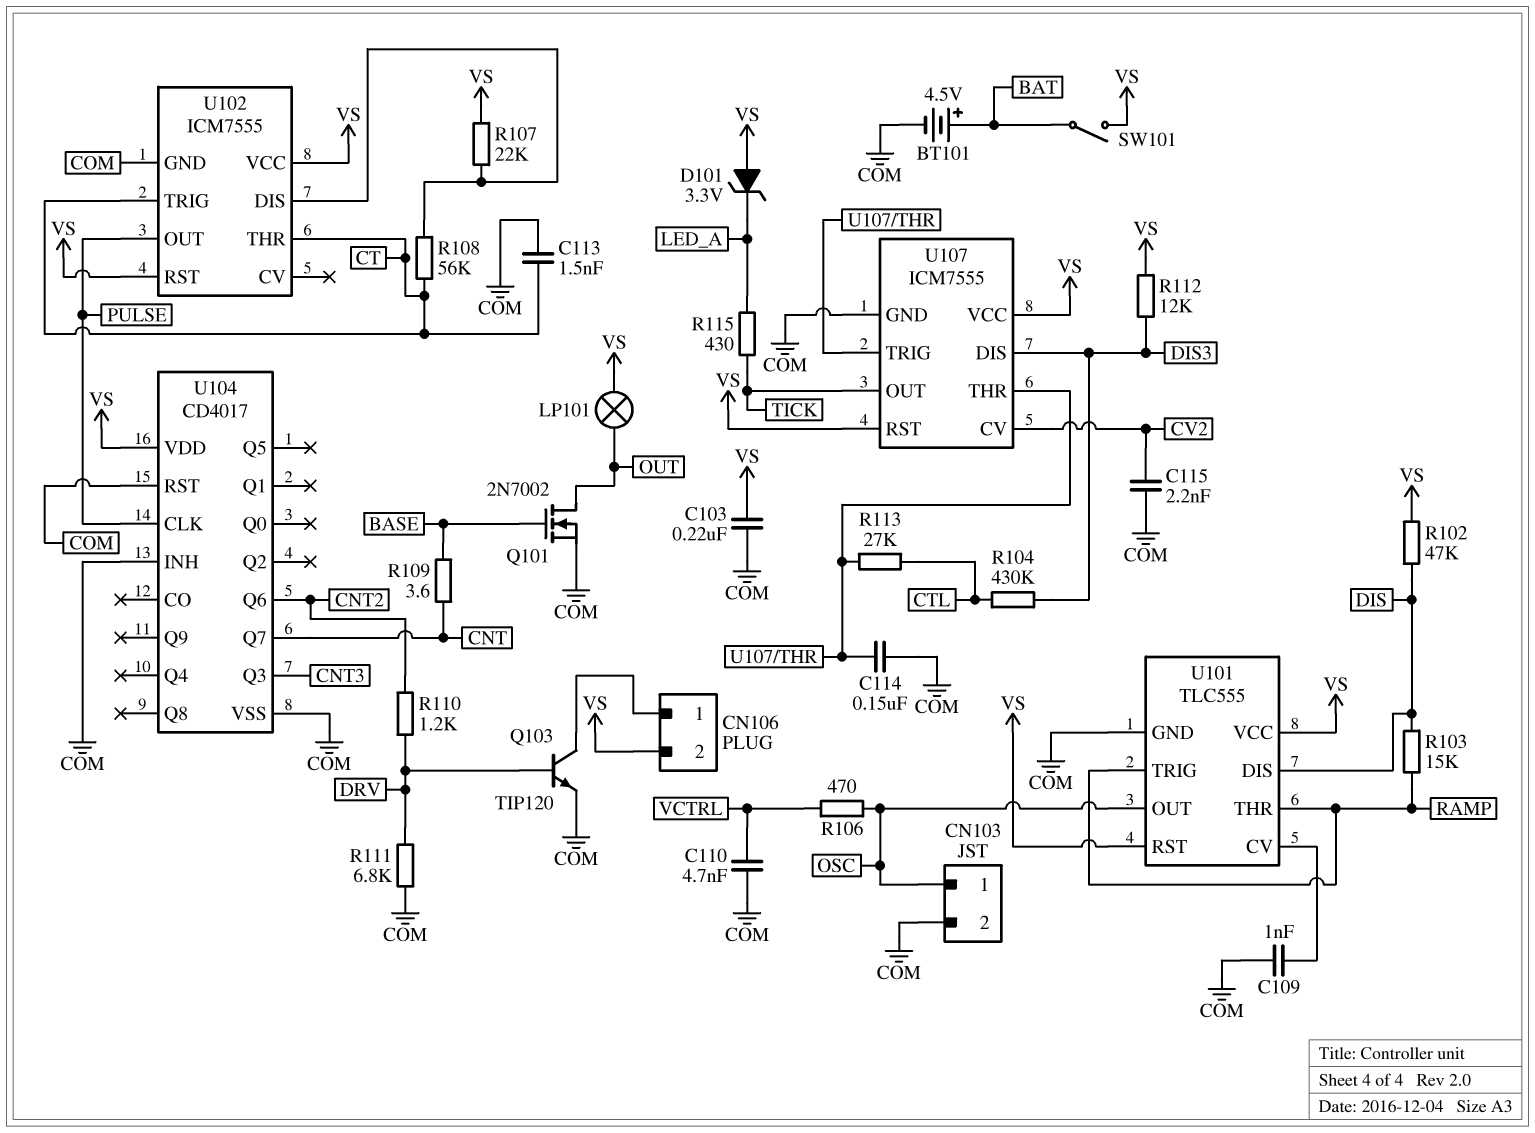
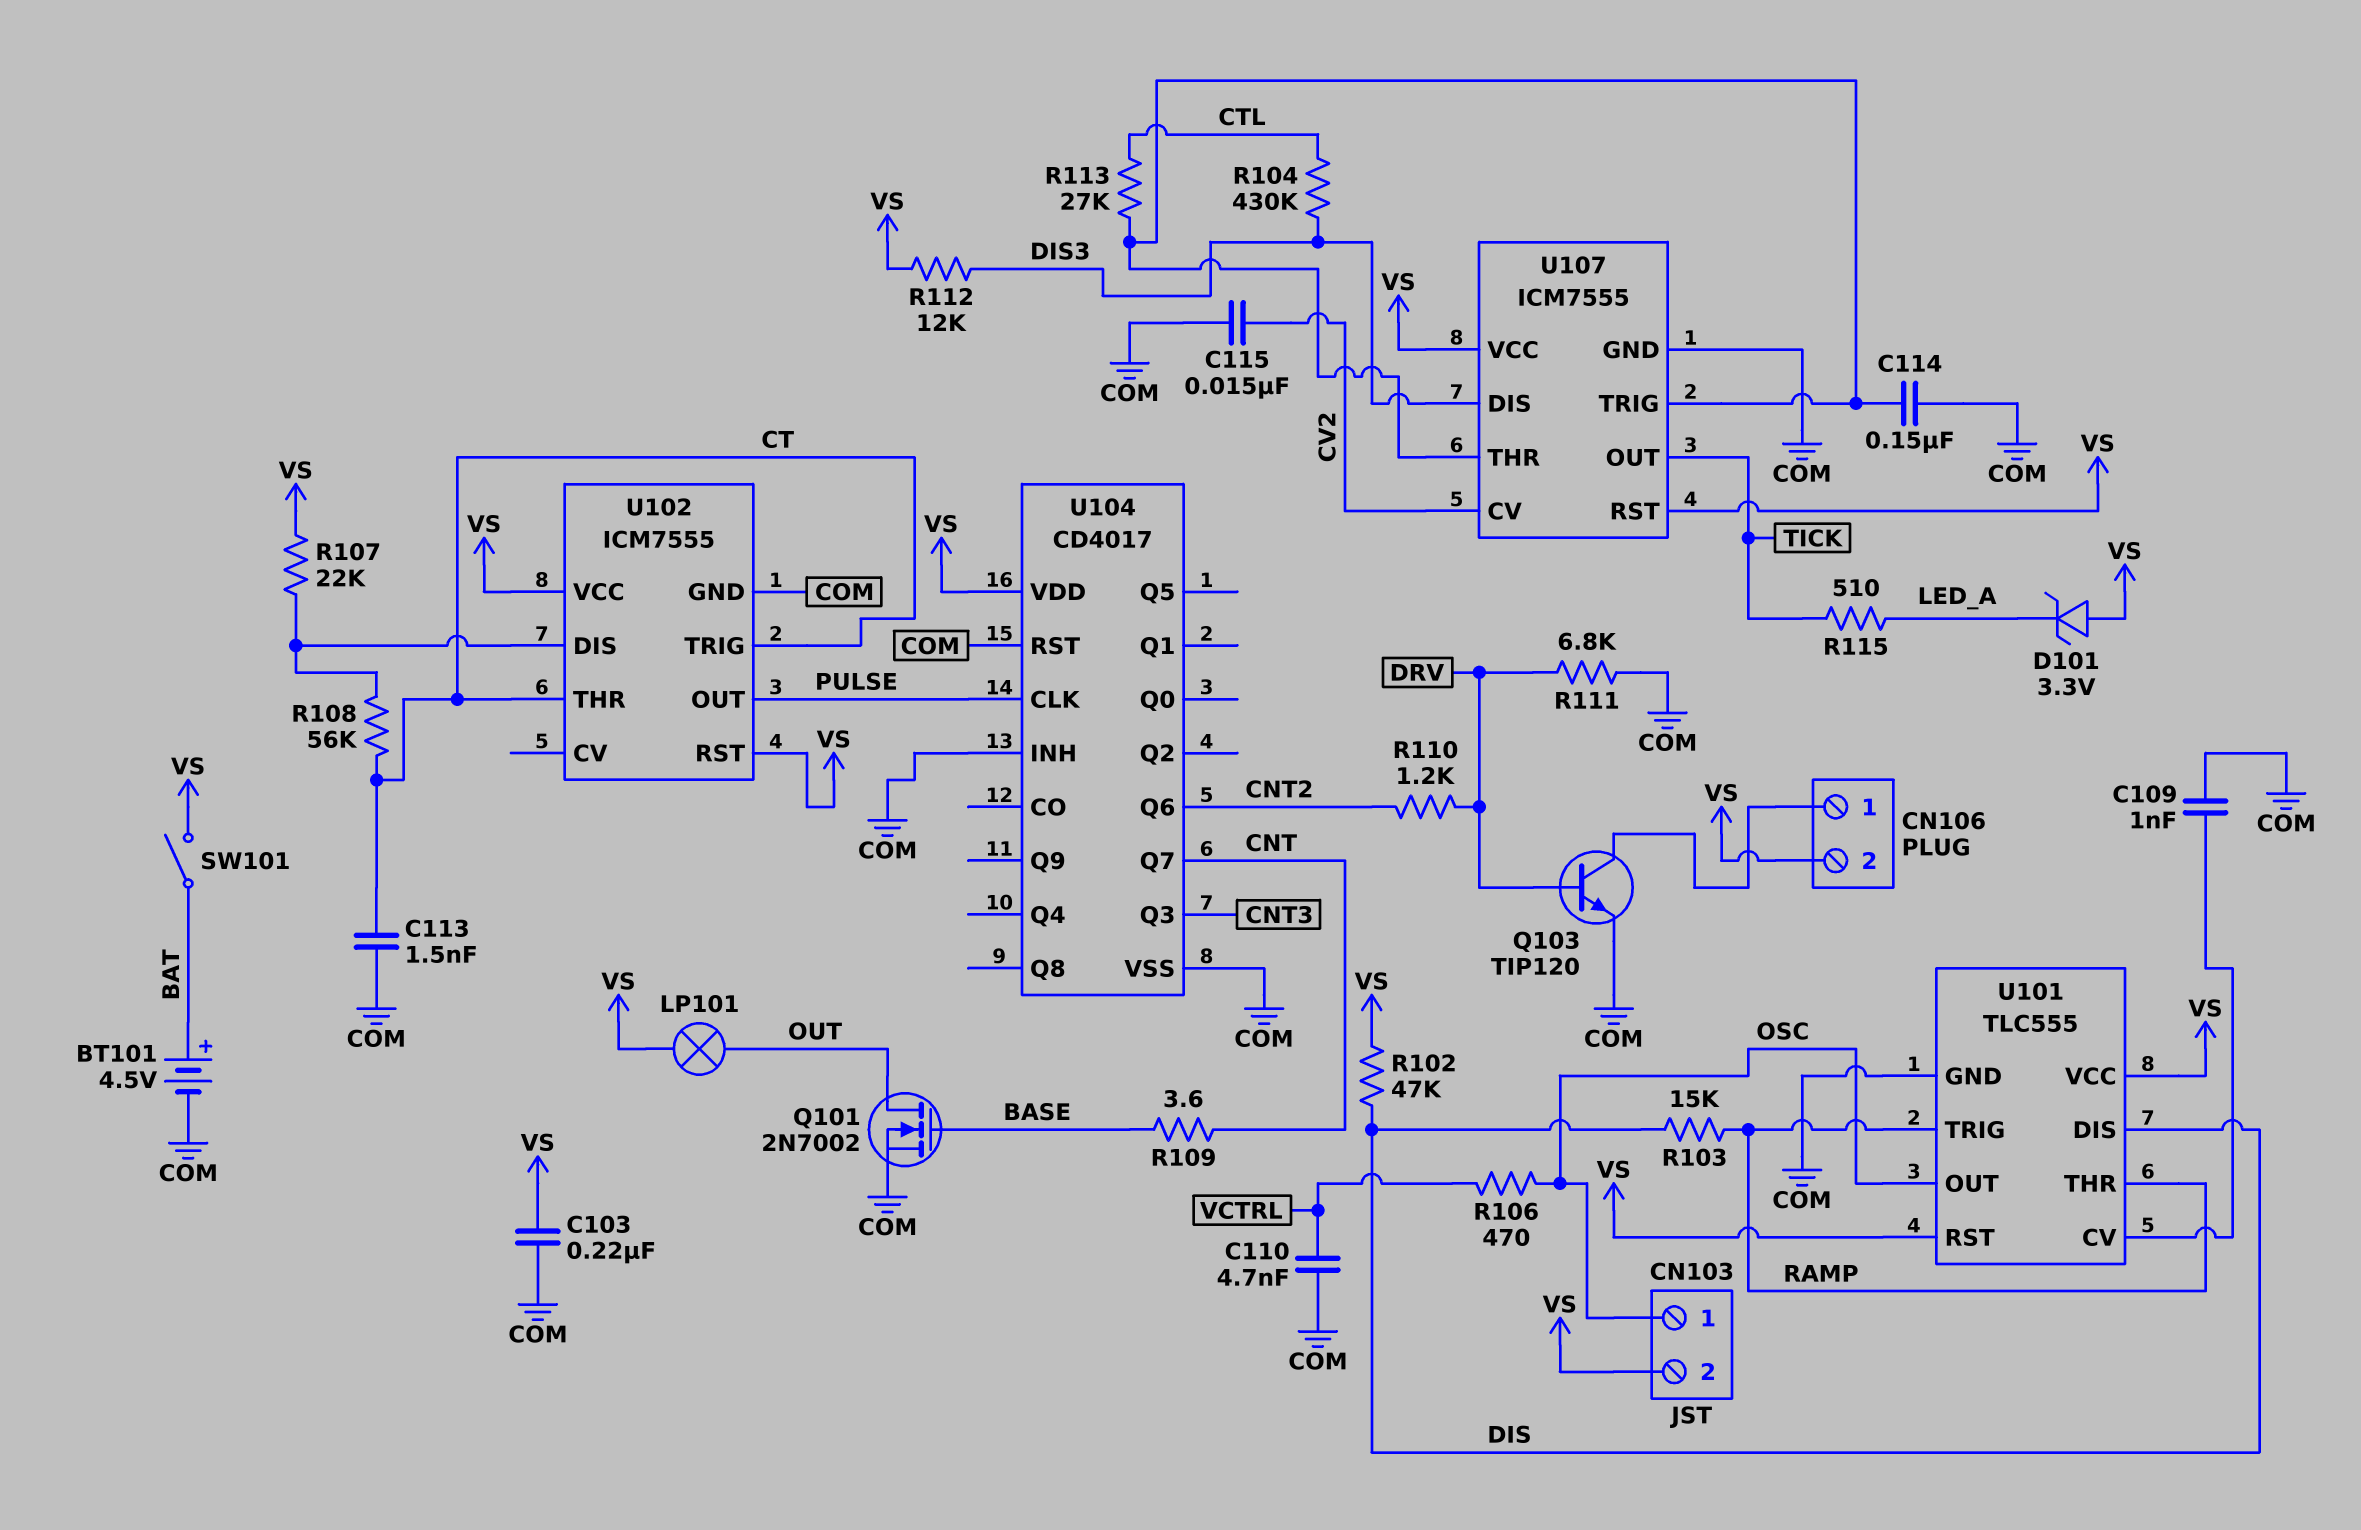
C115: 2.2nF (COM, CV2) -> 15nF (COM, CV2)
CN103 pin 2: COM -> VS
R115: 430 (LED_A, TICK) -> 510 (LED_A, TICK)

